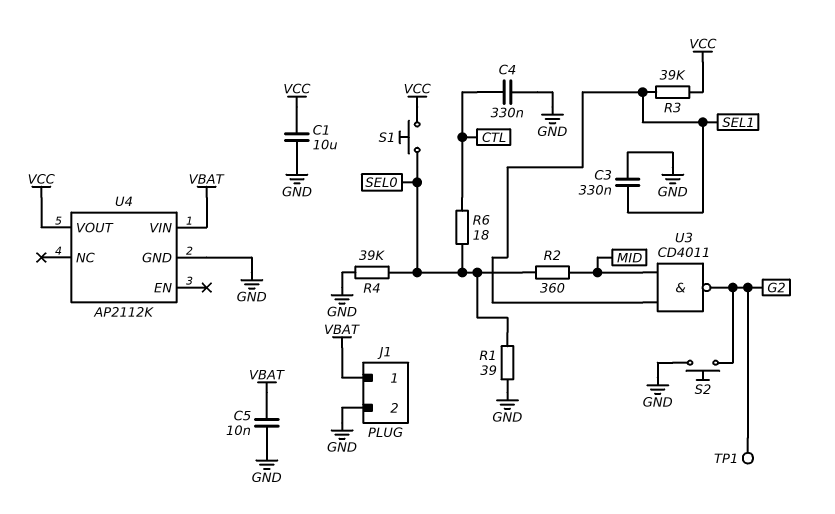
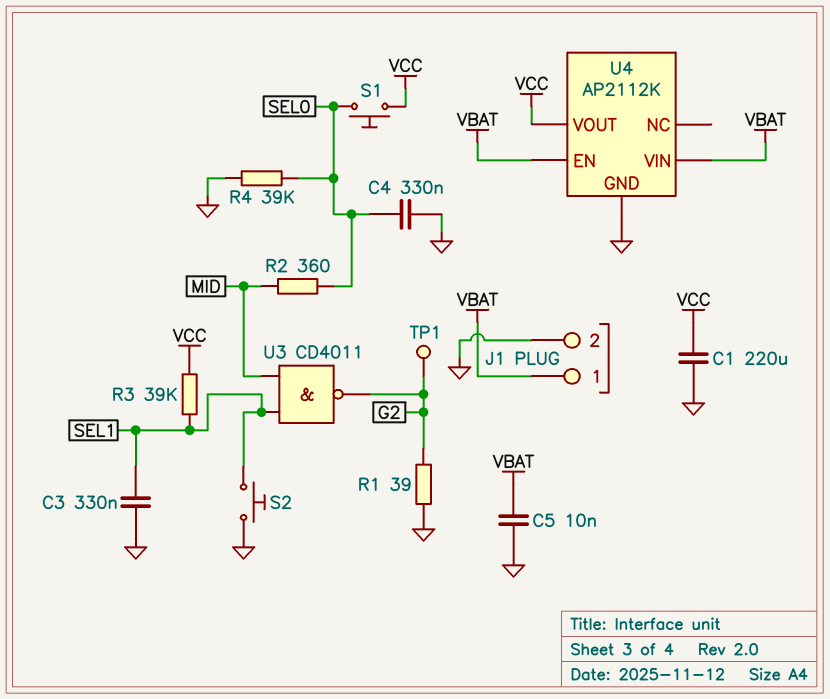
C1: 10uF (GND, VCC) -> 220uF (GND, VCC)
C4: 330nF (CTL, GND) -> 330nF (GND, SEL0)
R1: 39 (GND, SEL0) -> 39 (G2, GND)
R6: 18 (CTL, SEL0) -> none
S2: button (G2, GND) -> button (GND, SEL1)
U4 pin EN: none -> VBAT

